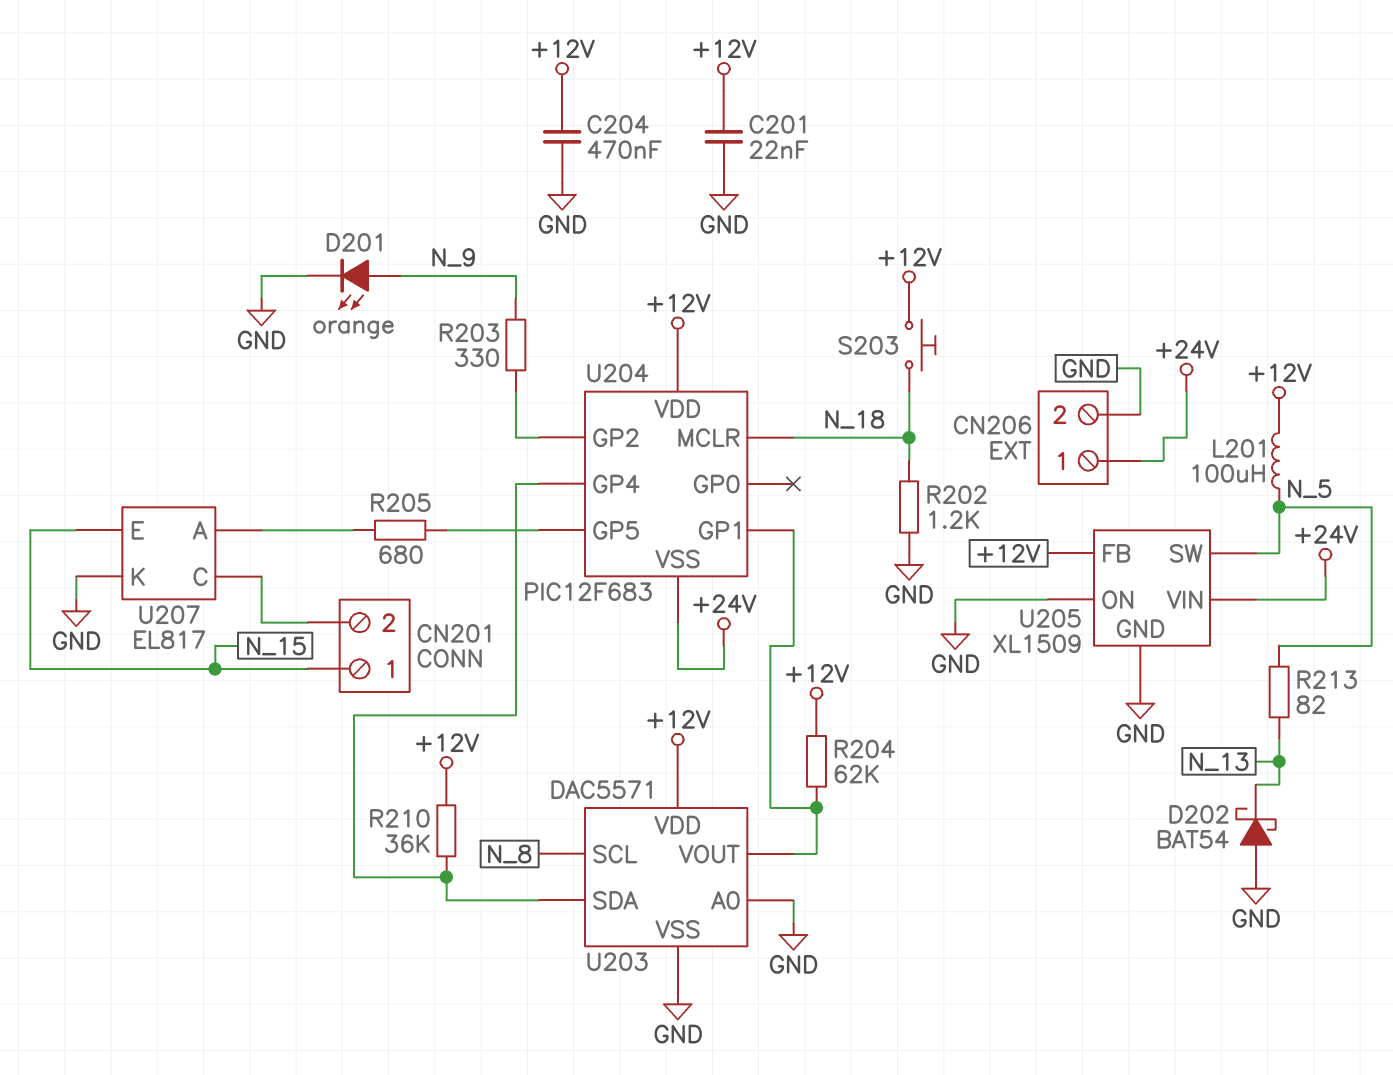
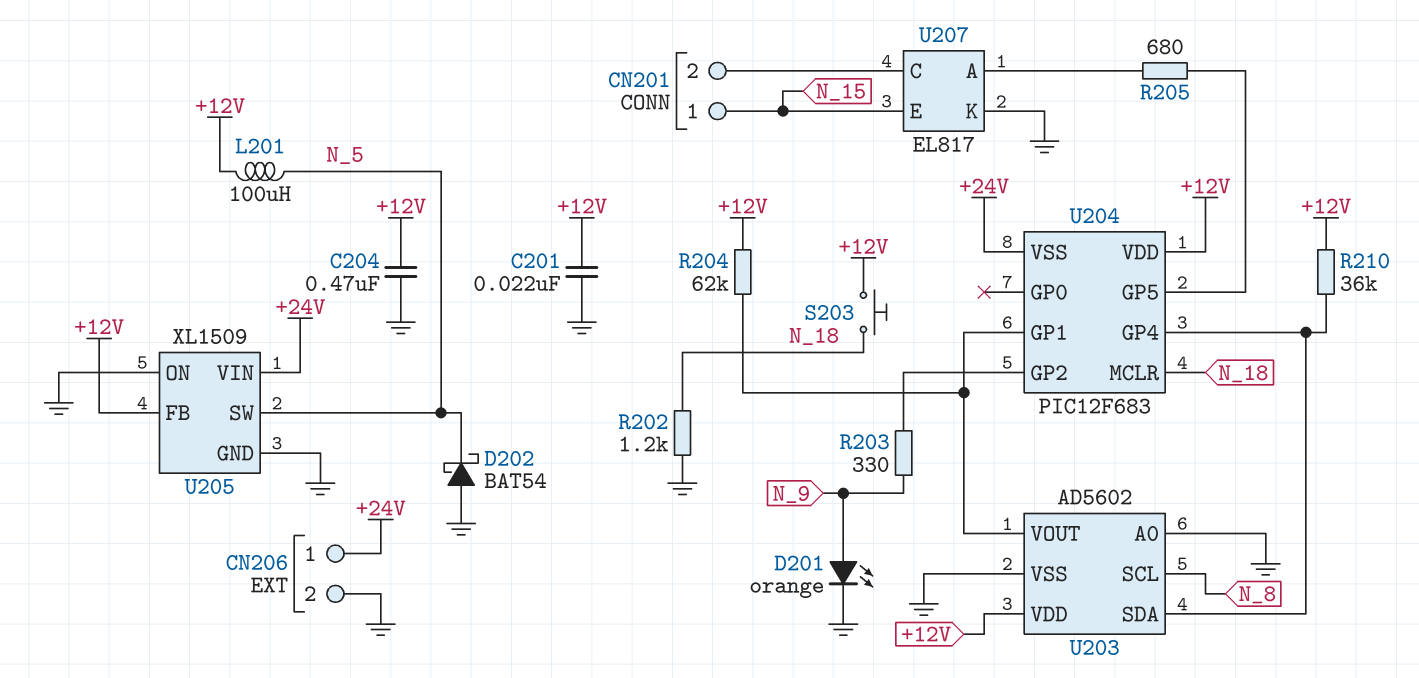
D202: schottky BAT54 (A GND, K N_13) -> schottky BAT54 (A GND, K N_5)
R213: 82 (N_5, N_13) -> none
U203: DAC5571 -> AD5602

